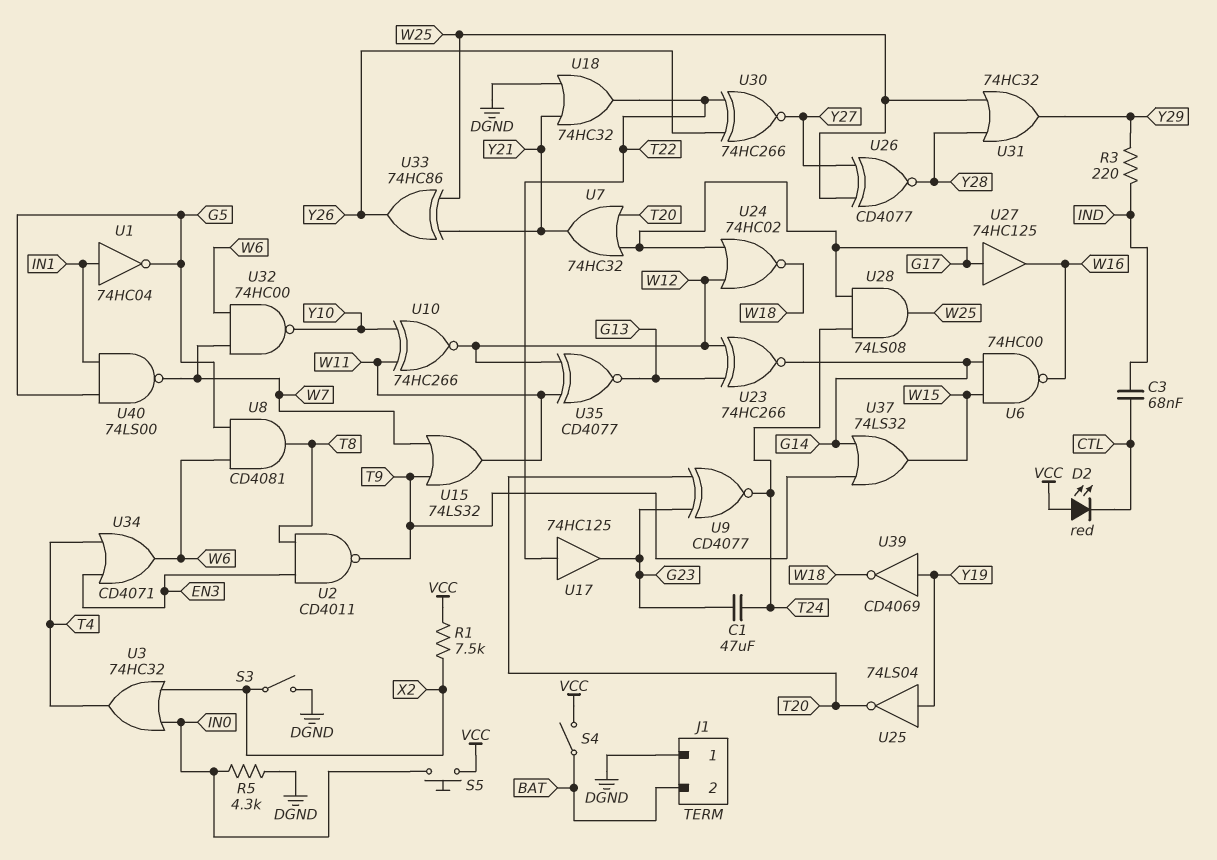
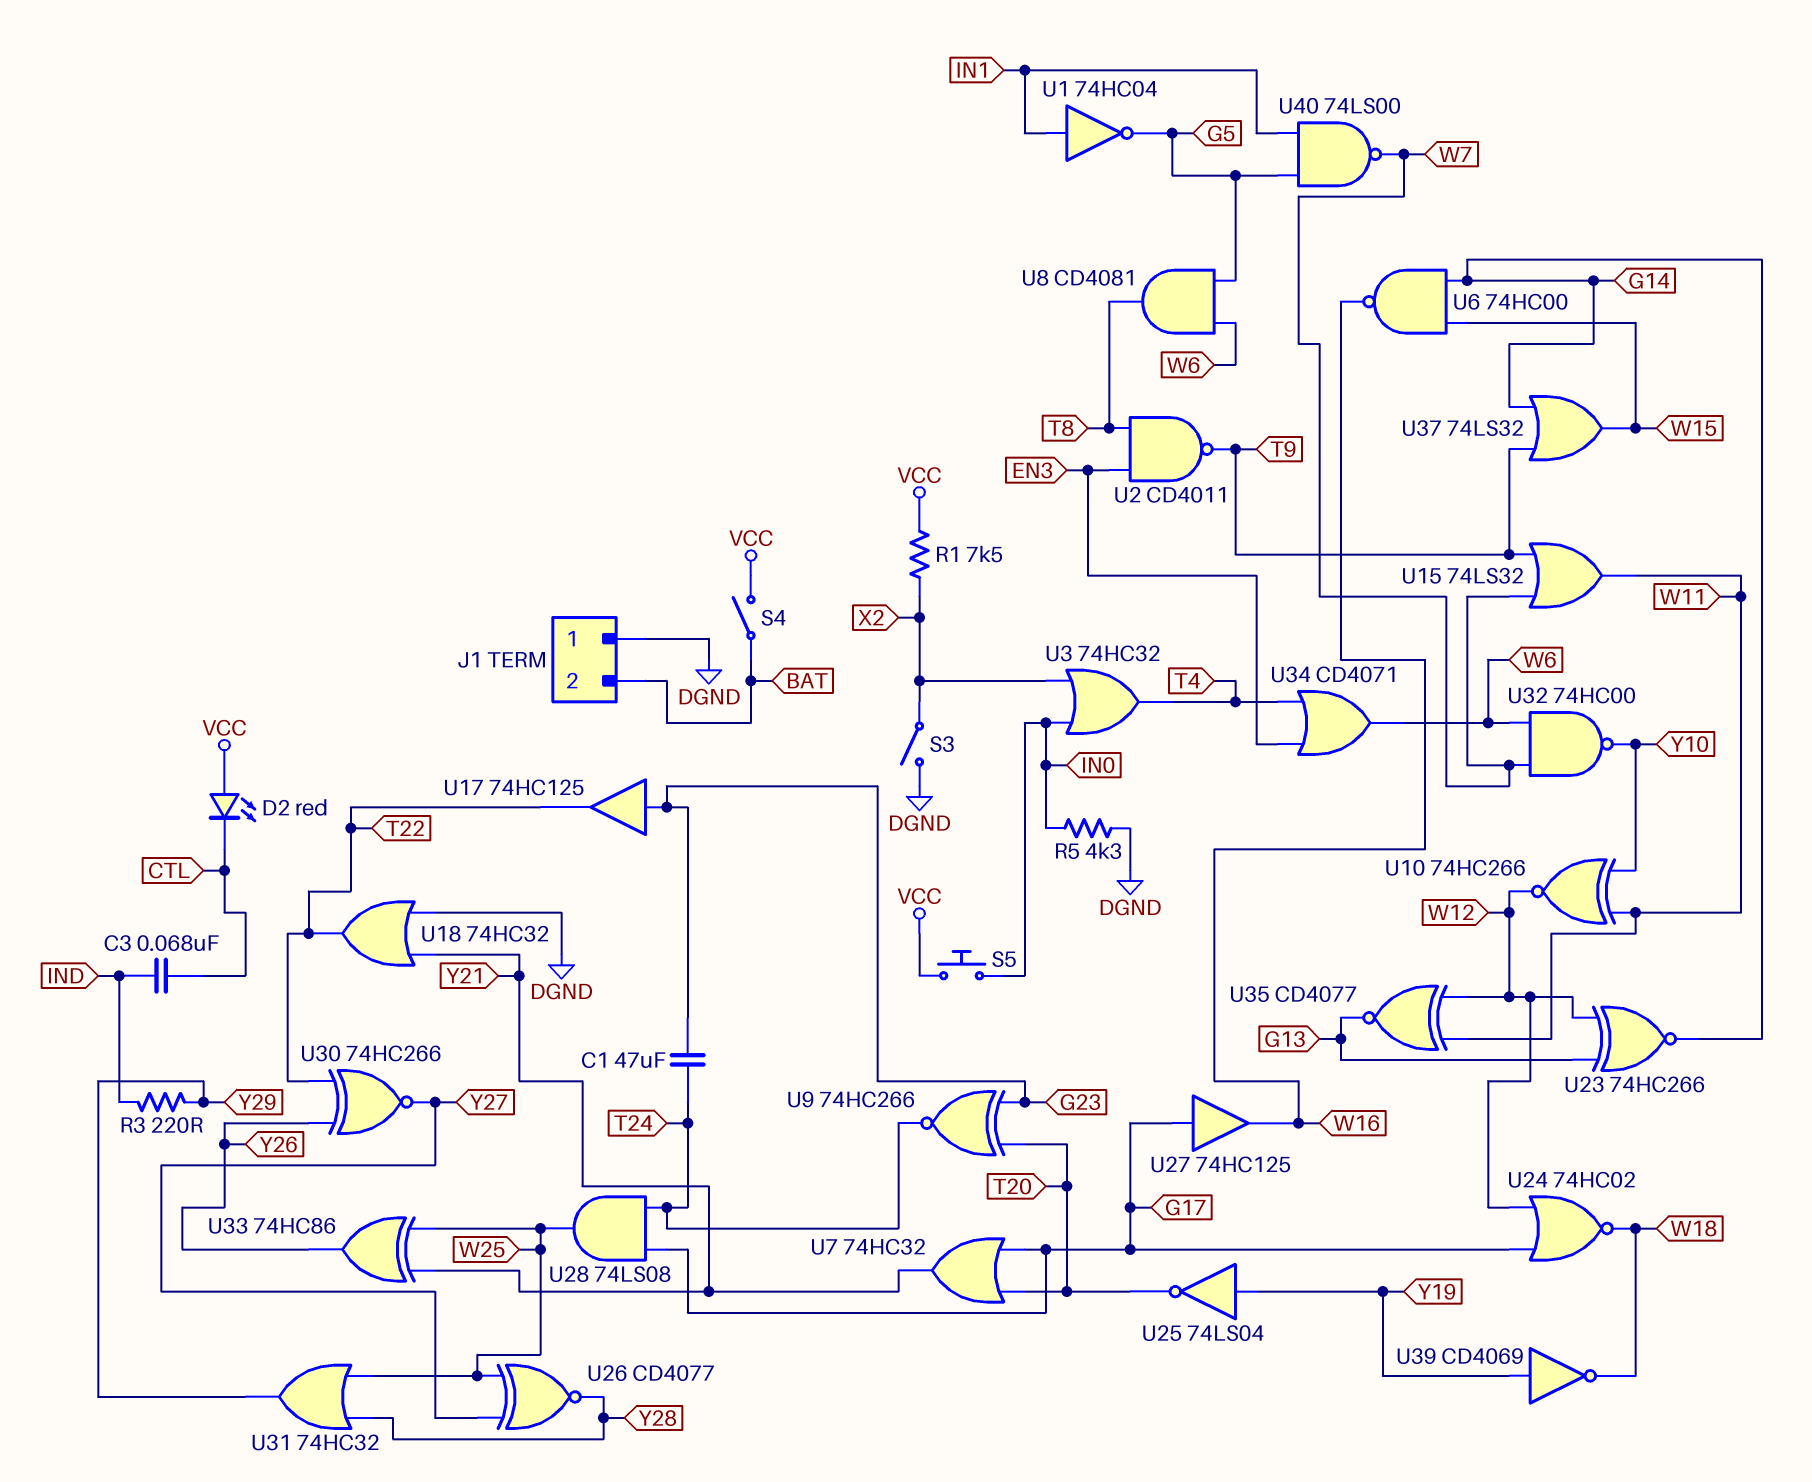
U9: XNOR CD4077 (in G23, in T20, out T24) -> XNOR 74HC266 (in G23, in T20, out T24)
U17: buffer 74HC125 (in T22, out G23) -> buffer 74HC125 (in G23, out T22)

